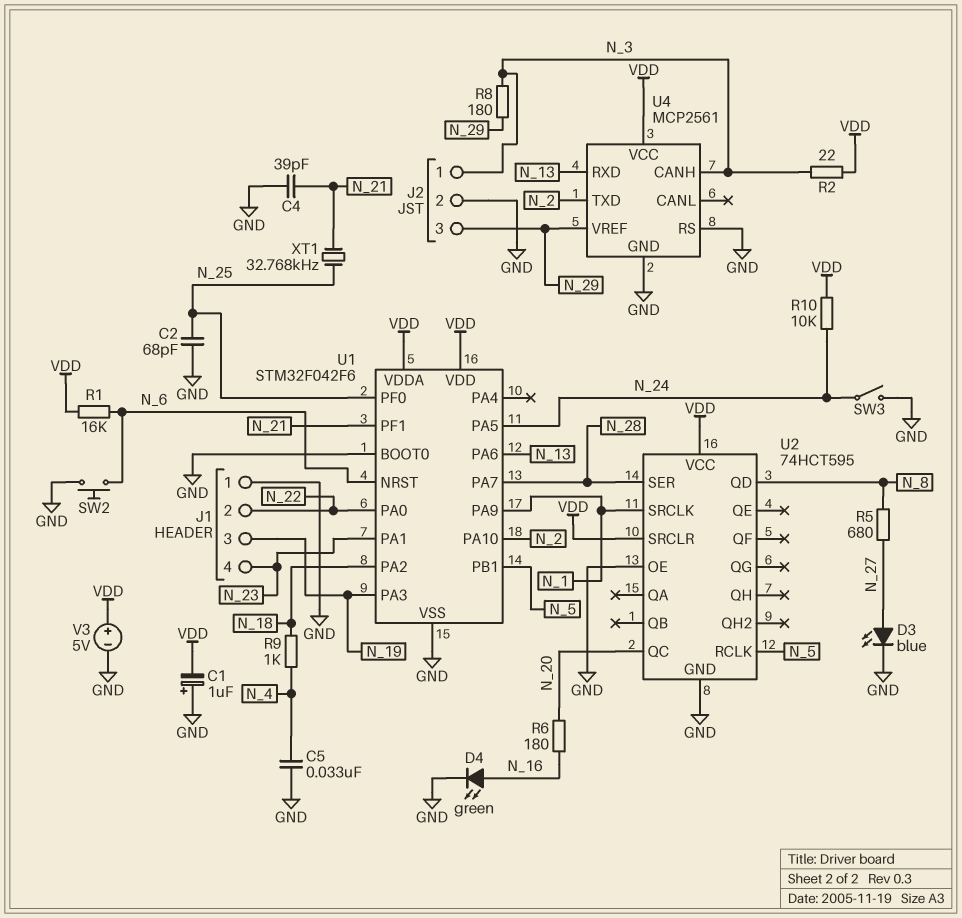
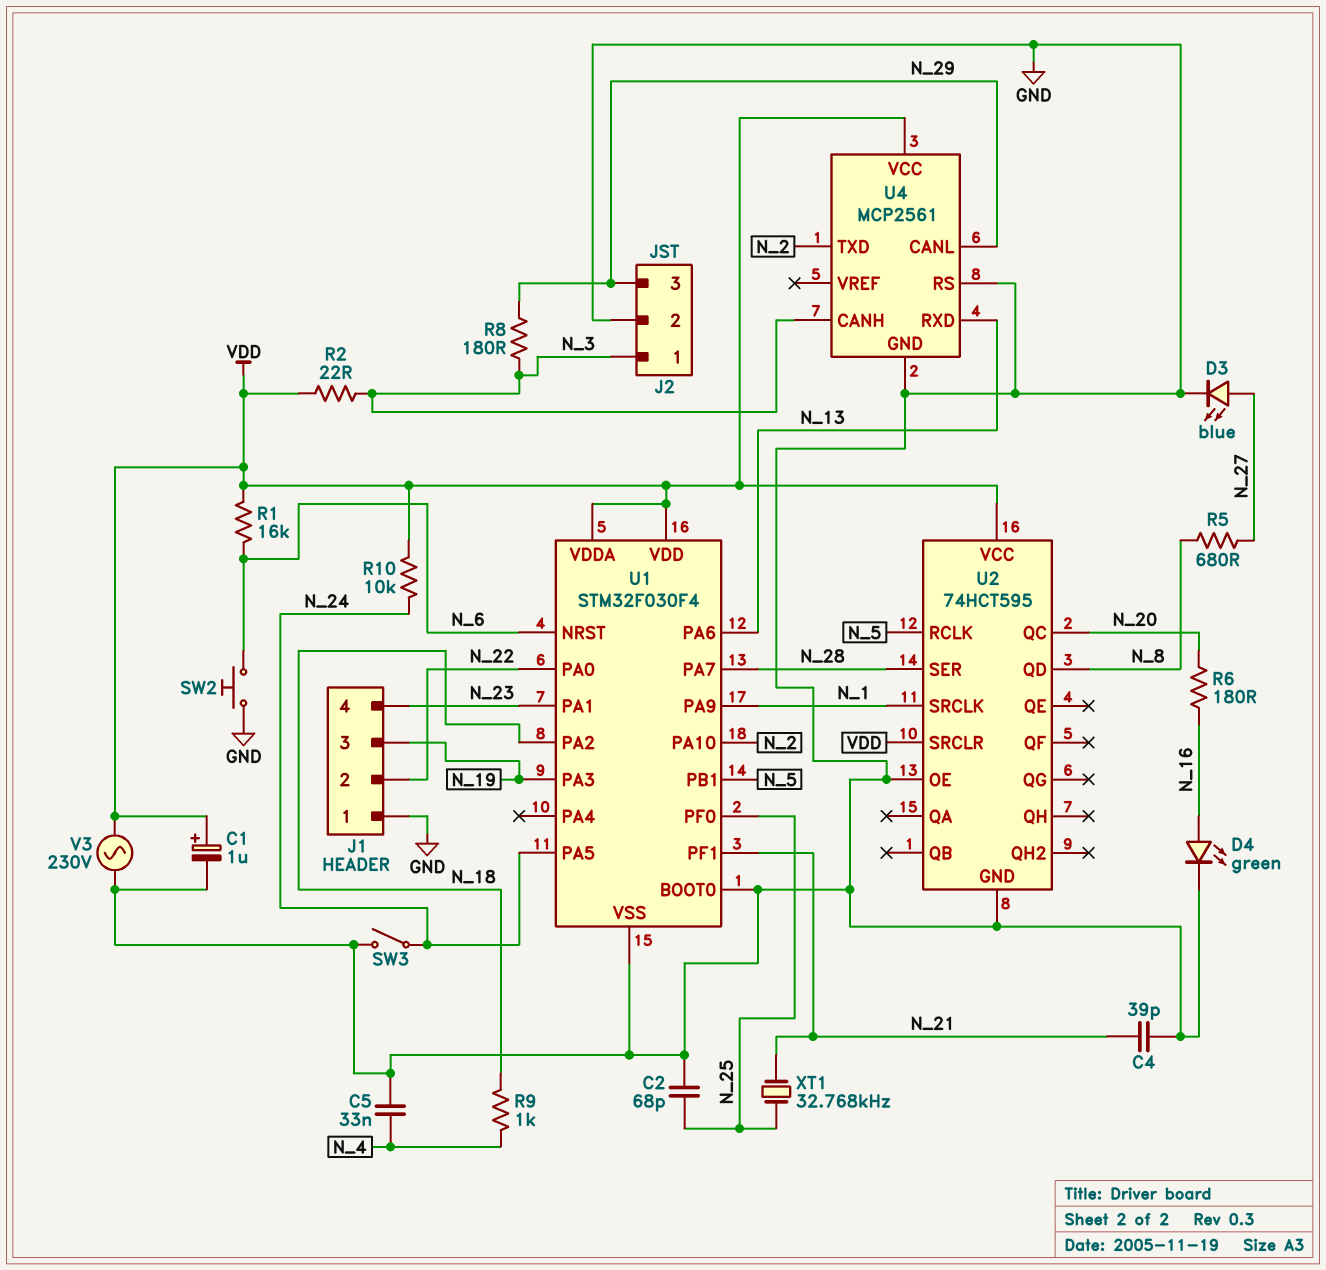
C1: 1uF (plus GND, minus VDD) -> 1uF (plus VDD, minus GND)
U1: STM32F042F6 -> STM32F030F4
U4 pin CANL: none -> N_29
U4 pin VREF: N_29 -> none
V3: 5V (plus VDD, minus GND) -> AC 230V (GND, VDD)

